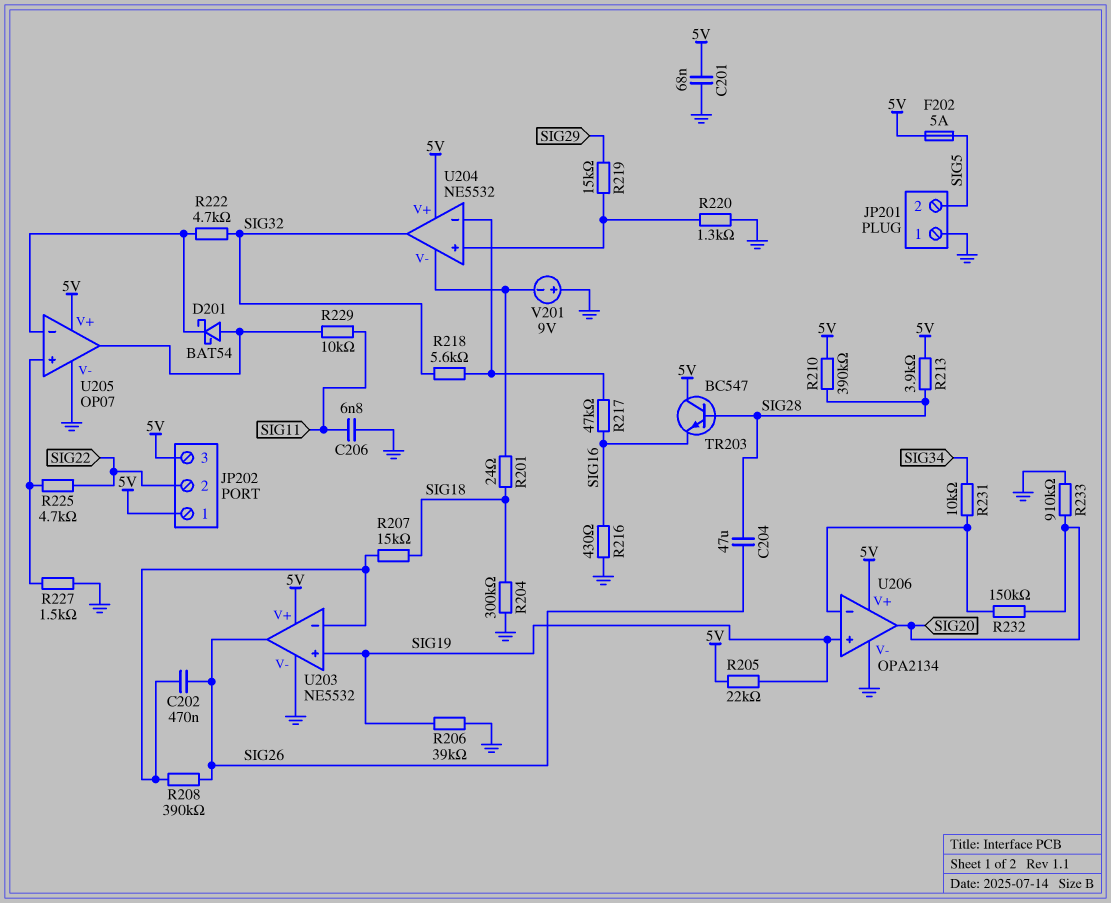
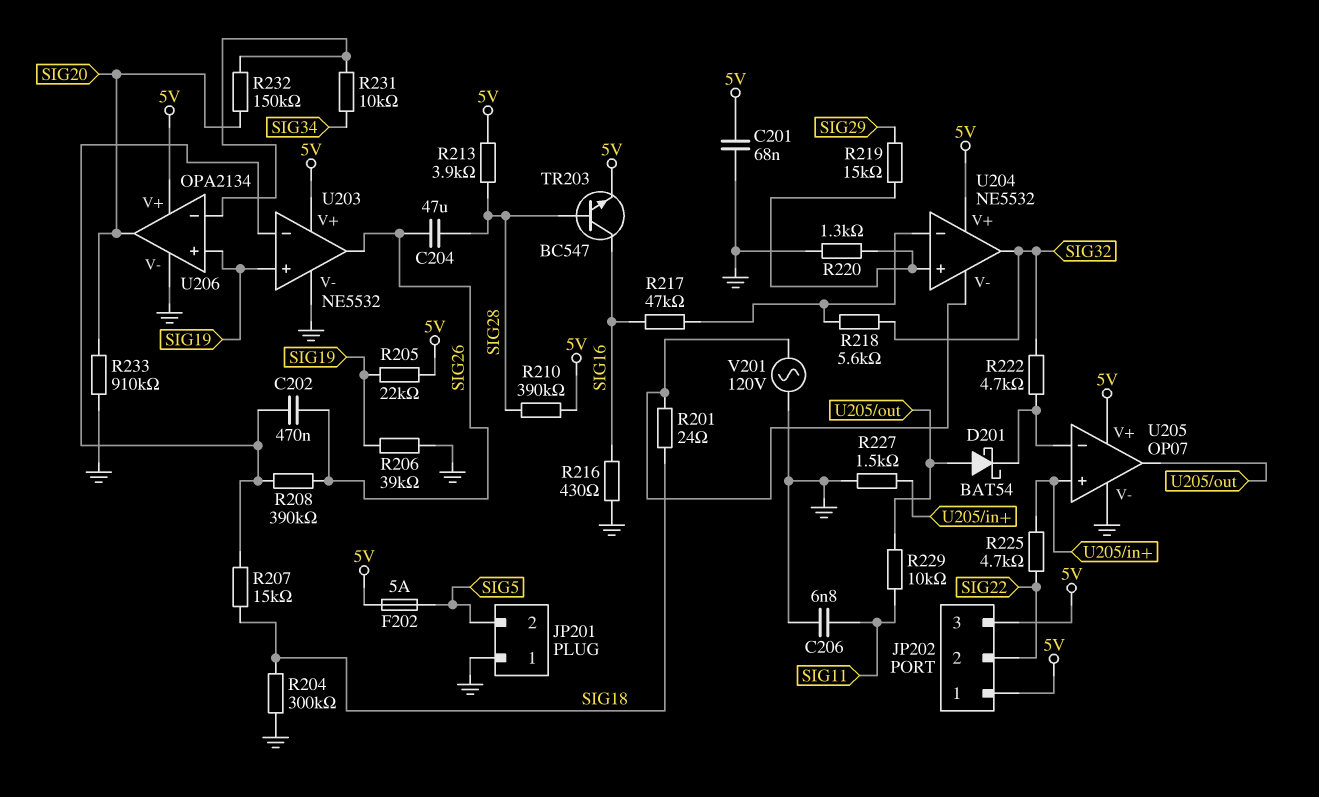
TR203: NPN BC547 (B SIG28, C 5V, E SIG16) -> NPN BC547 (B SIG28, C SIG16, E 5V)
V201: 9V (plus GND, minus U204/V-) -> AC 120V (GND, U204/V-)

